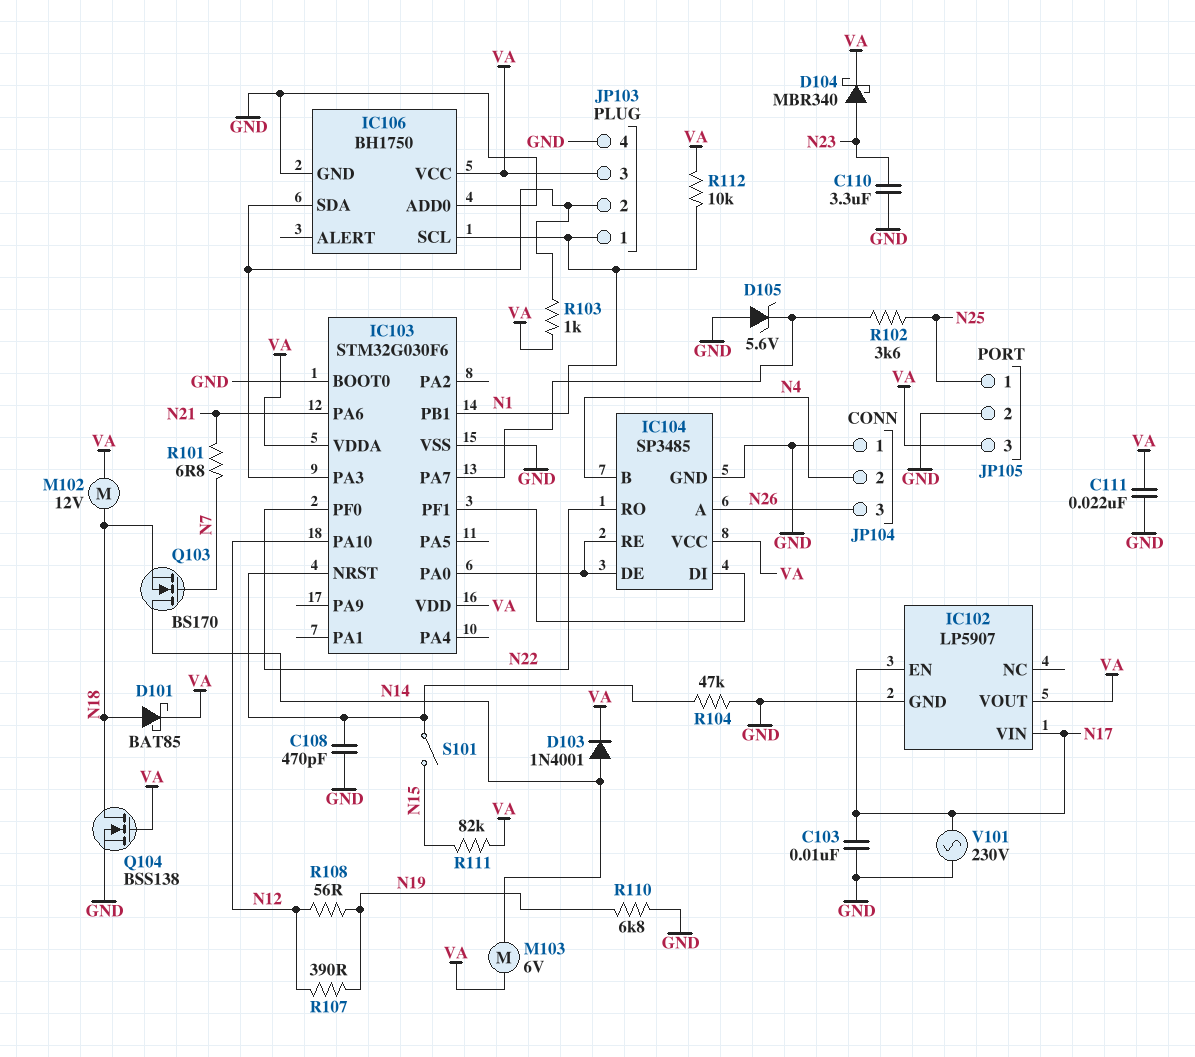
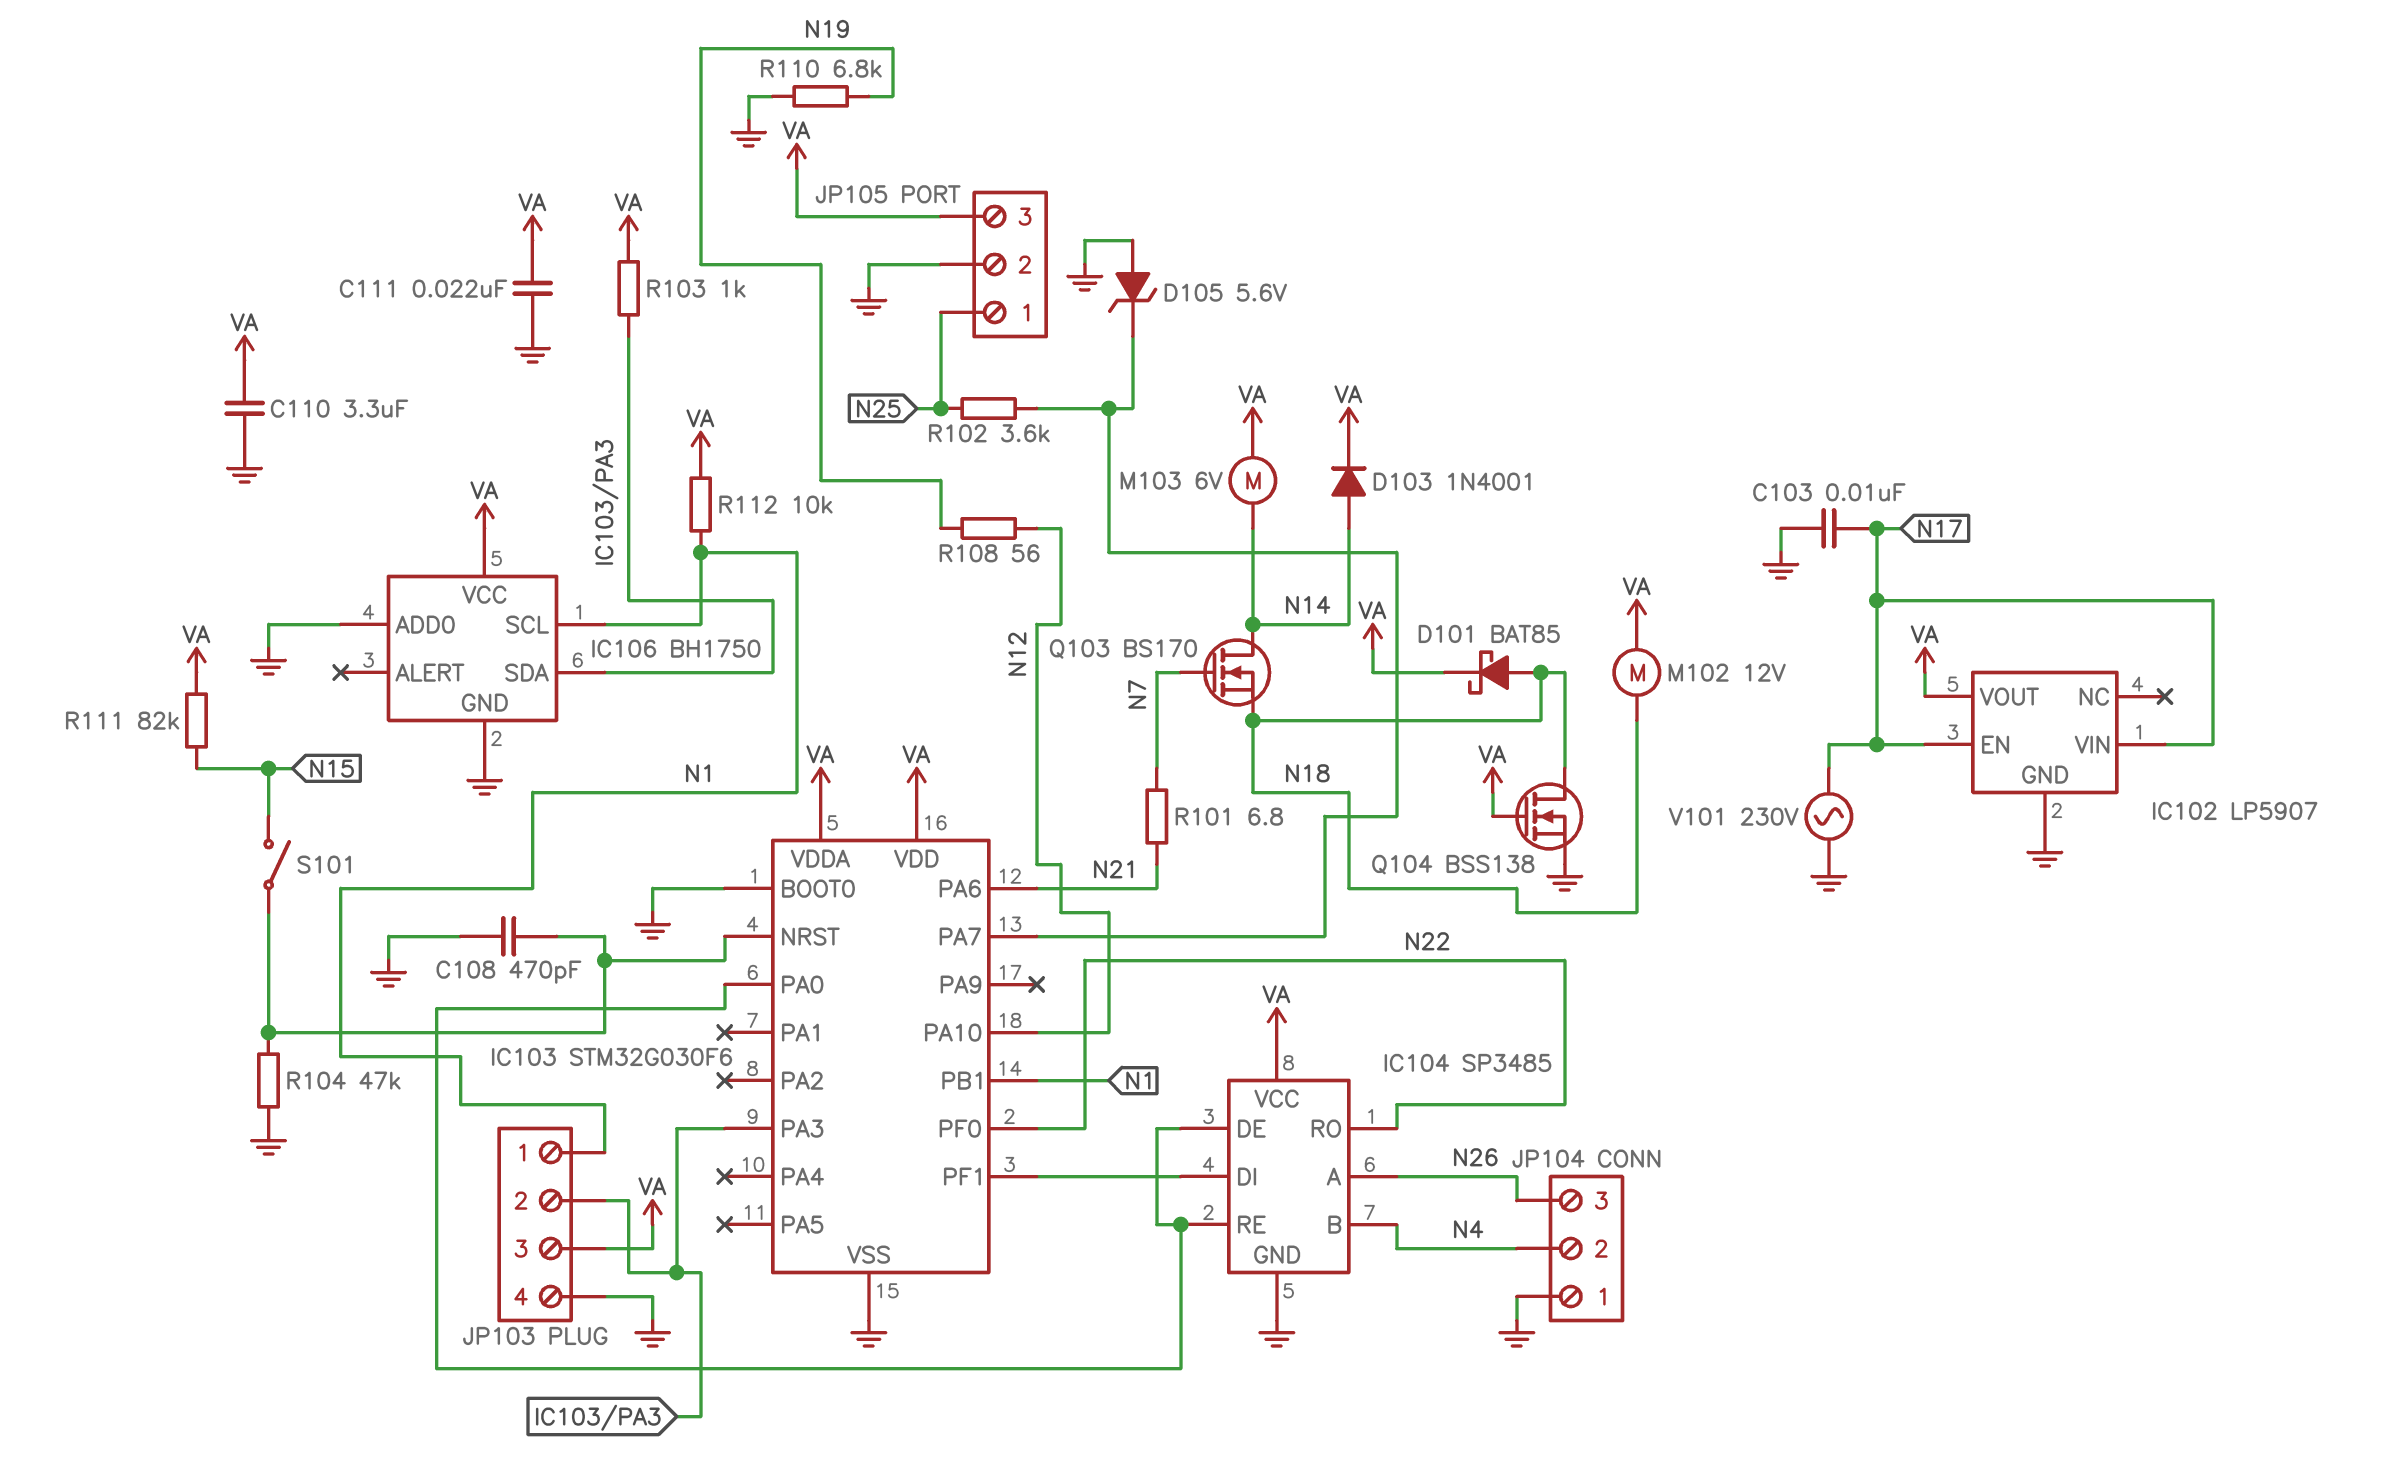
C110: 3.3uF (GND, N23) -> 3.3uF (GND, VA)
D104: schottky MBR340 (A N23, K VA) -> none
R107: 390 (N12, N19) -> none

